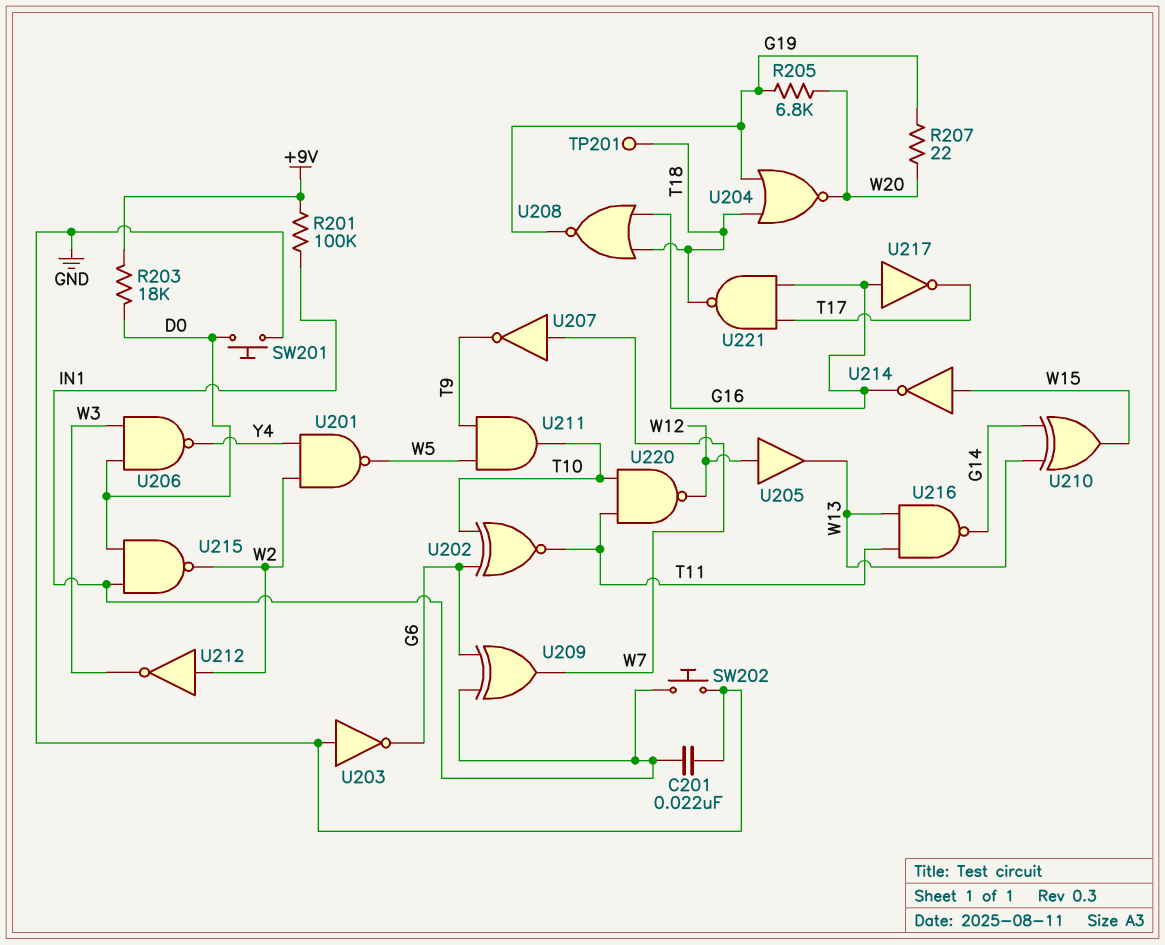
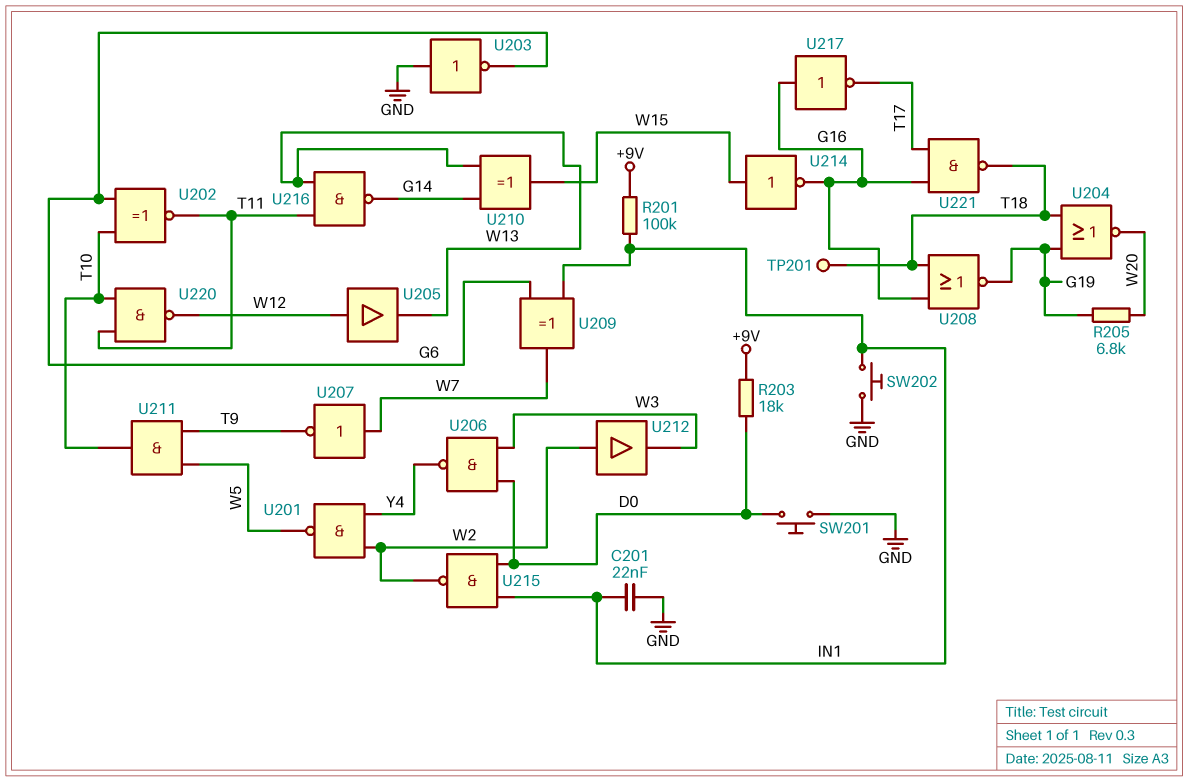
R207: 22 (G19, W20) -> none
U212: NOT (in W2, out W3) -> buffer (in W2, out W3)

